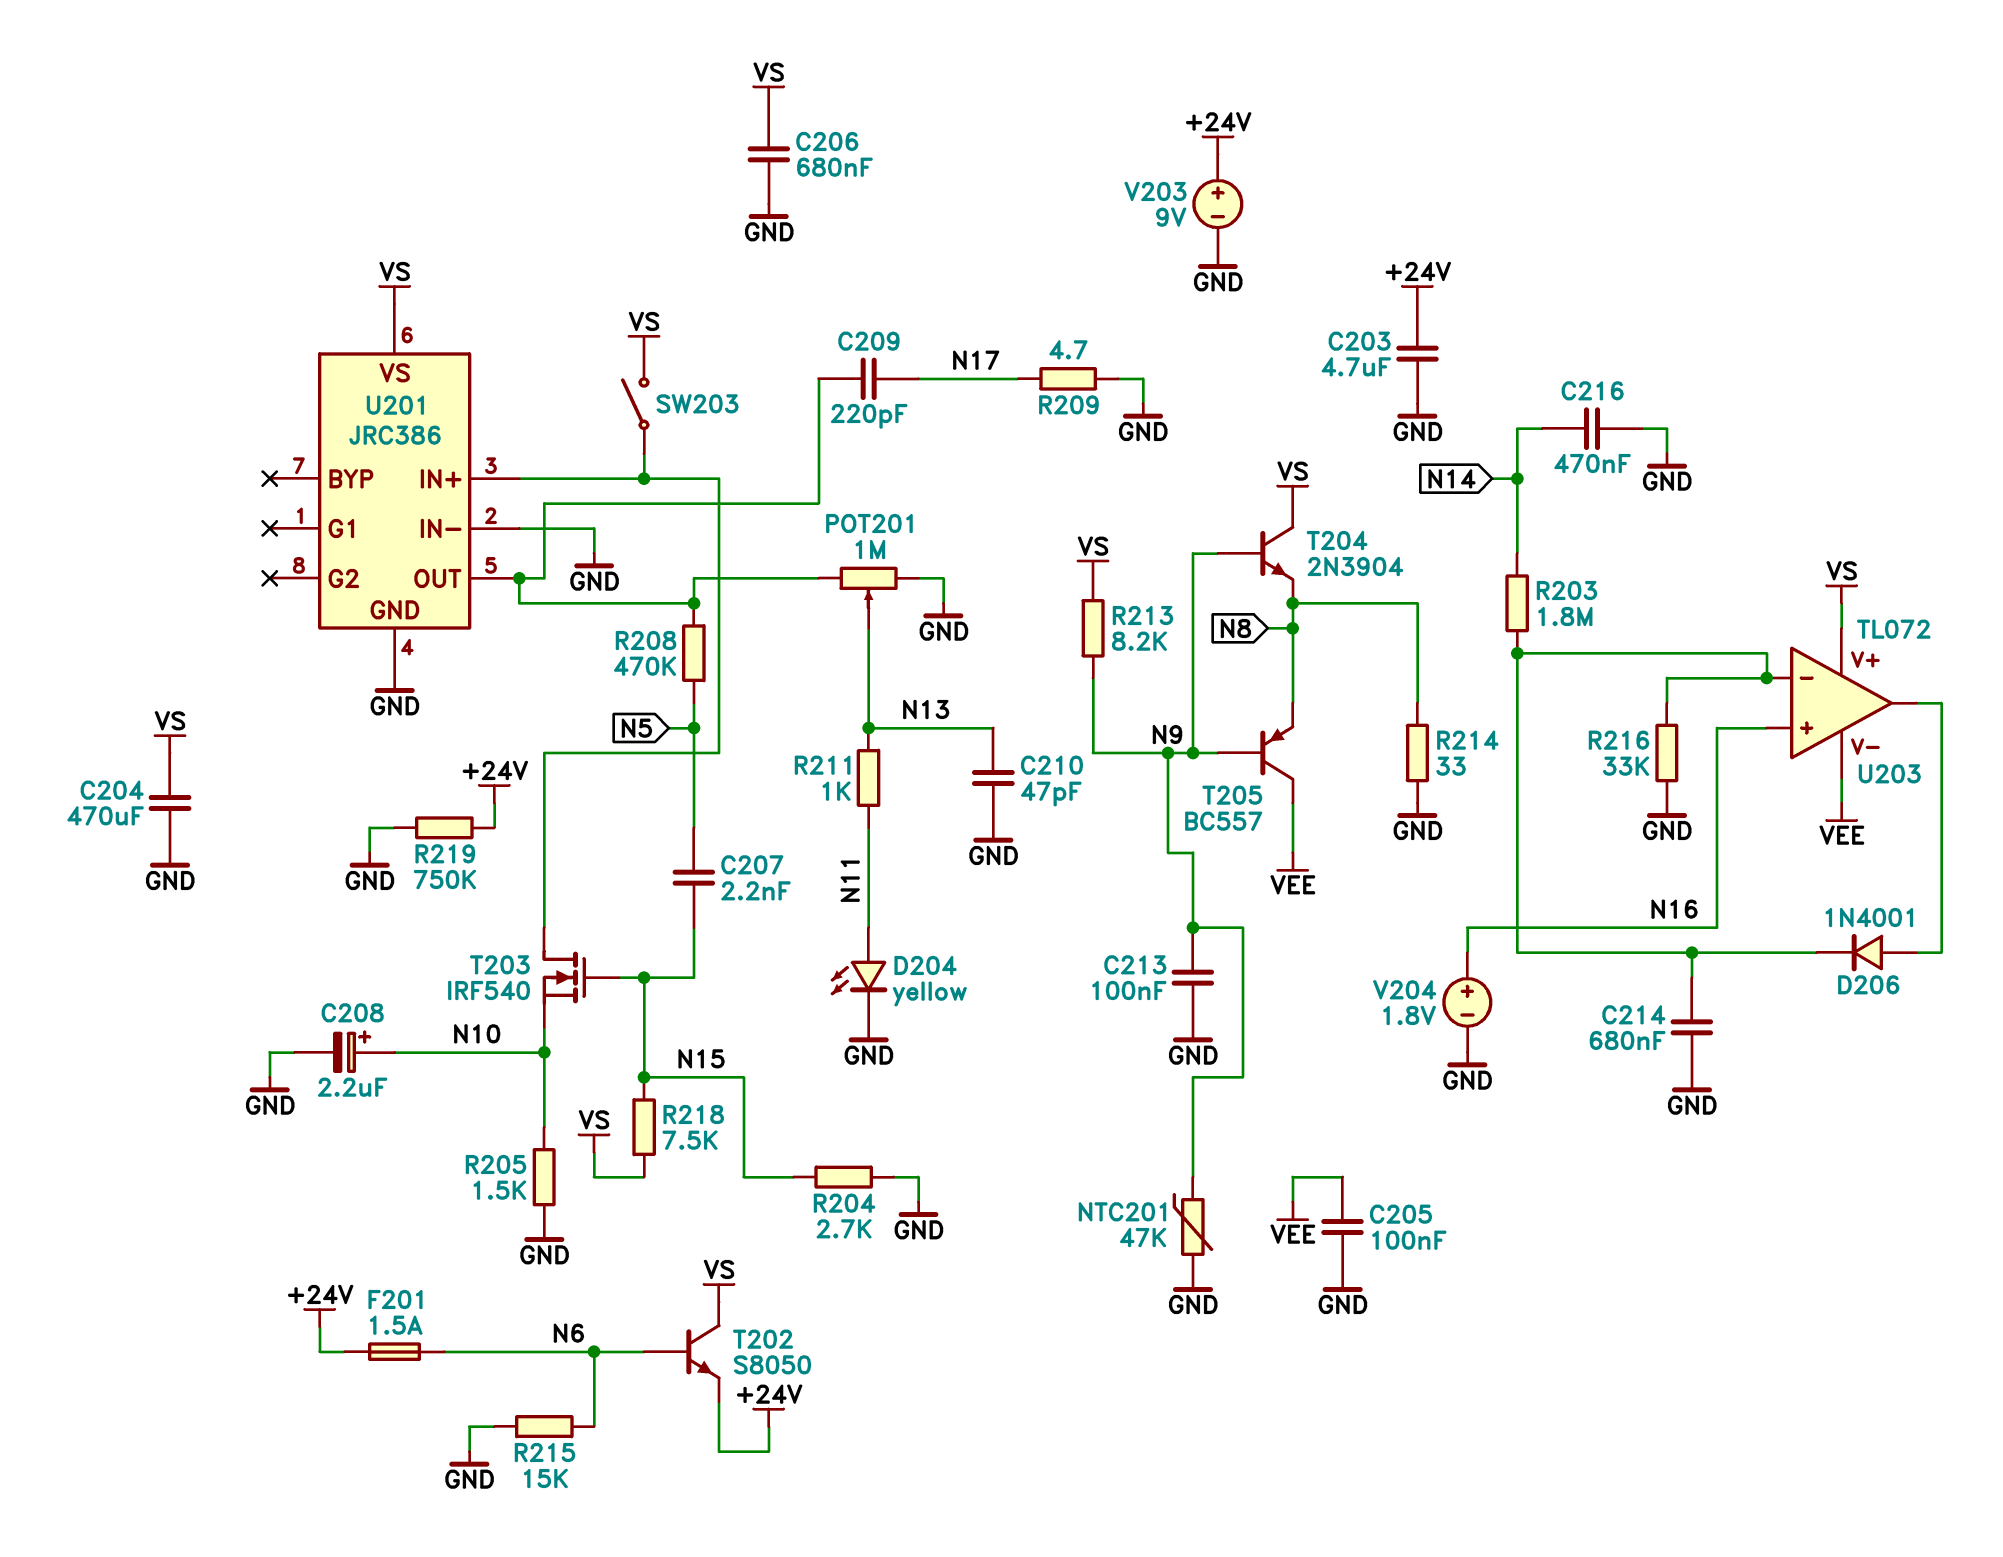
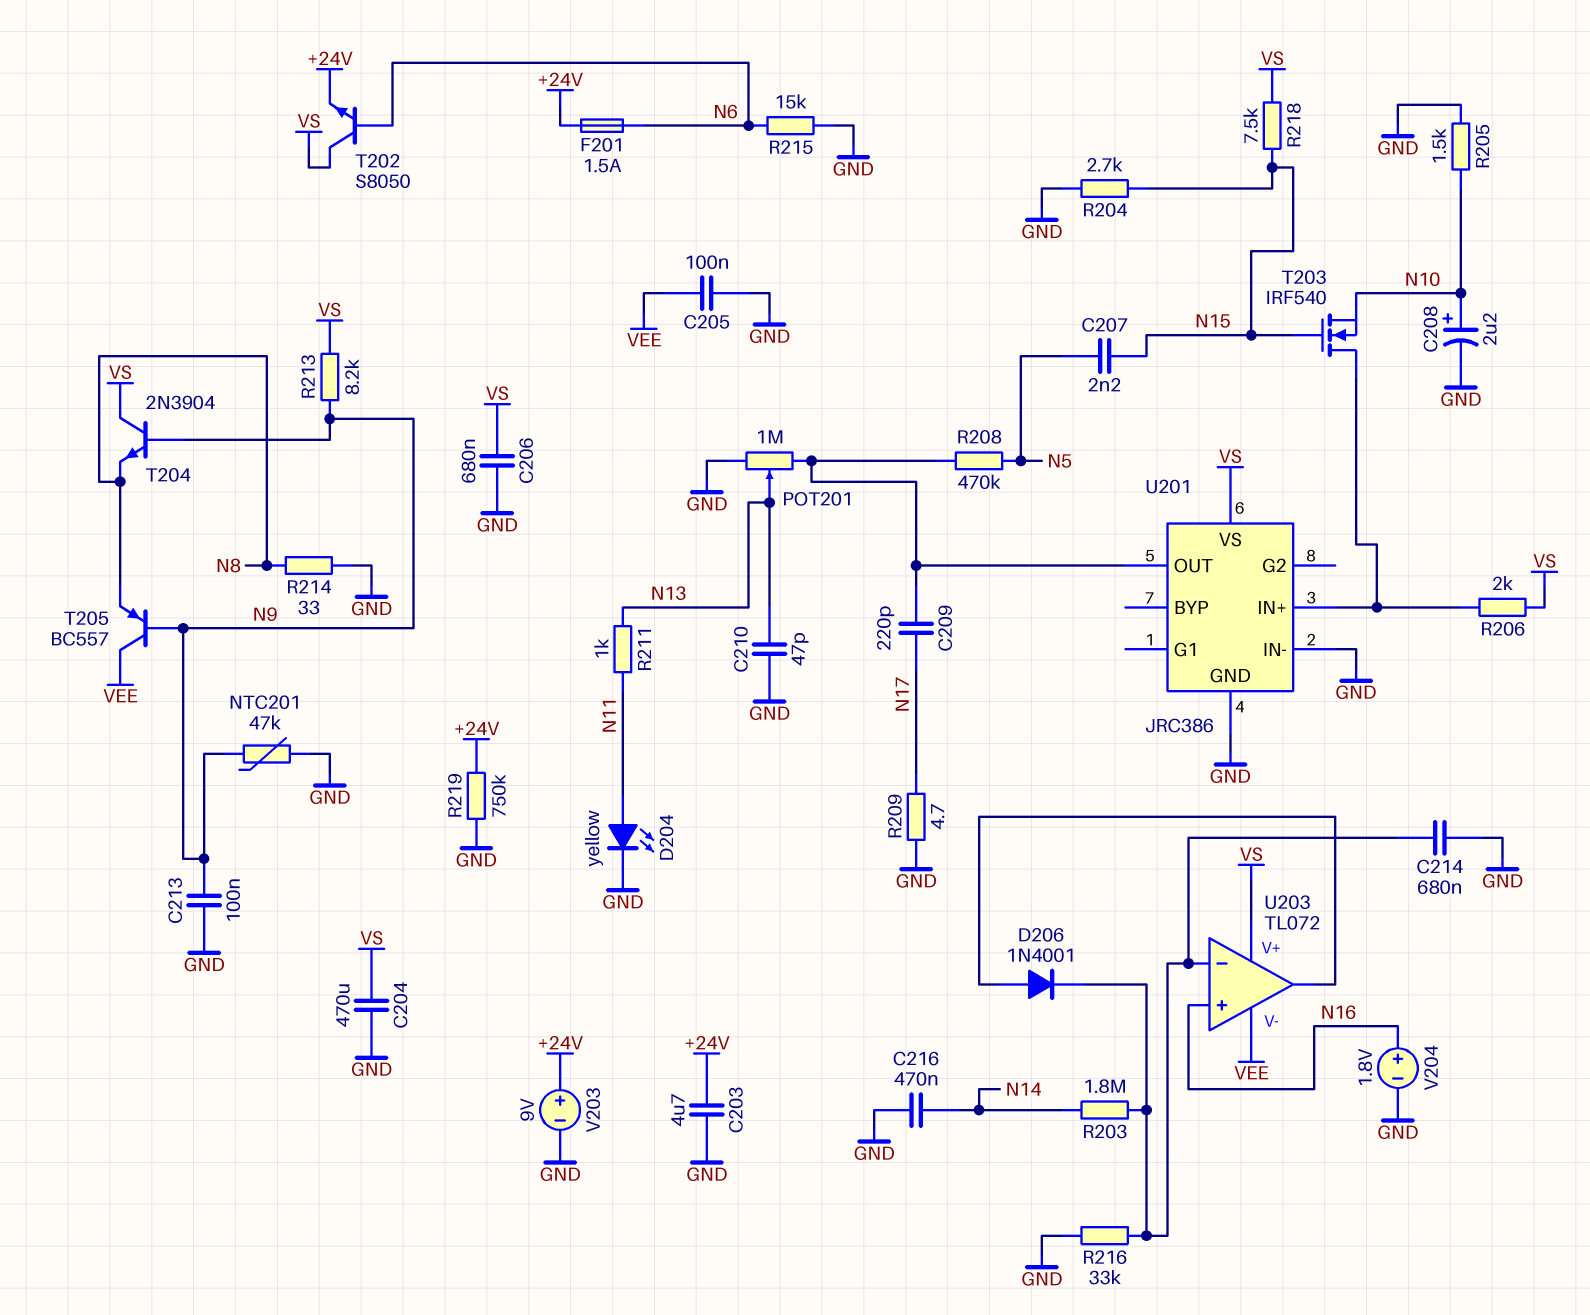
R206: none -> 2k (U201/IN+, VS)
SW203: switch (U201/IN+, VS) -> none

